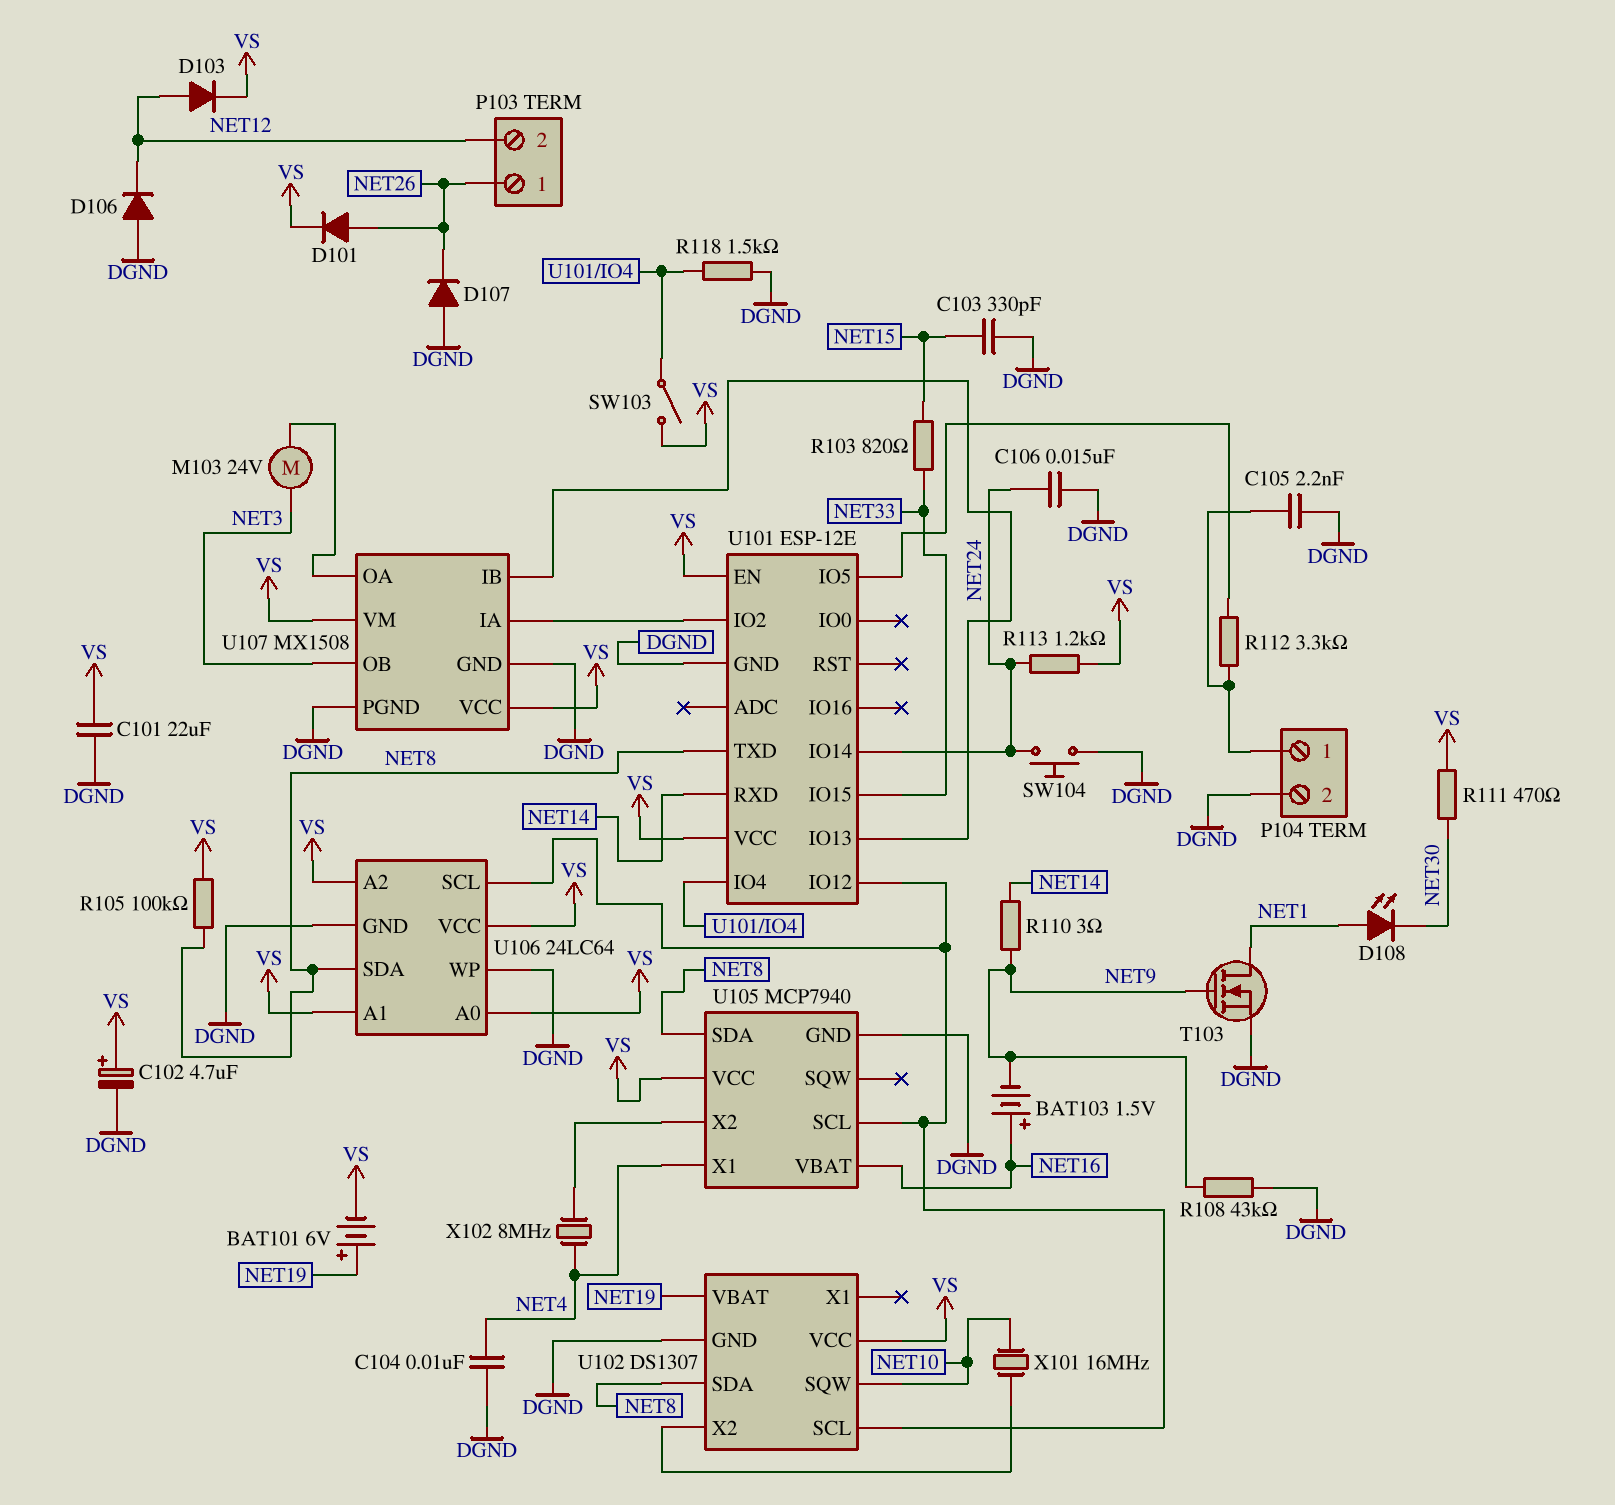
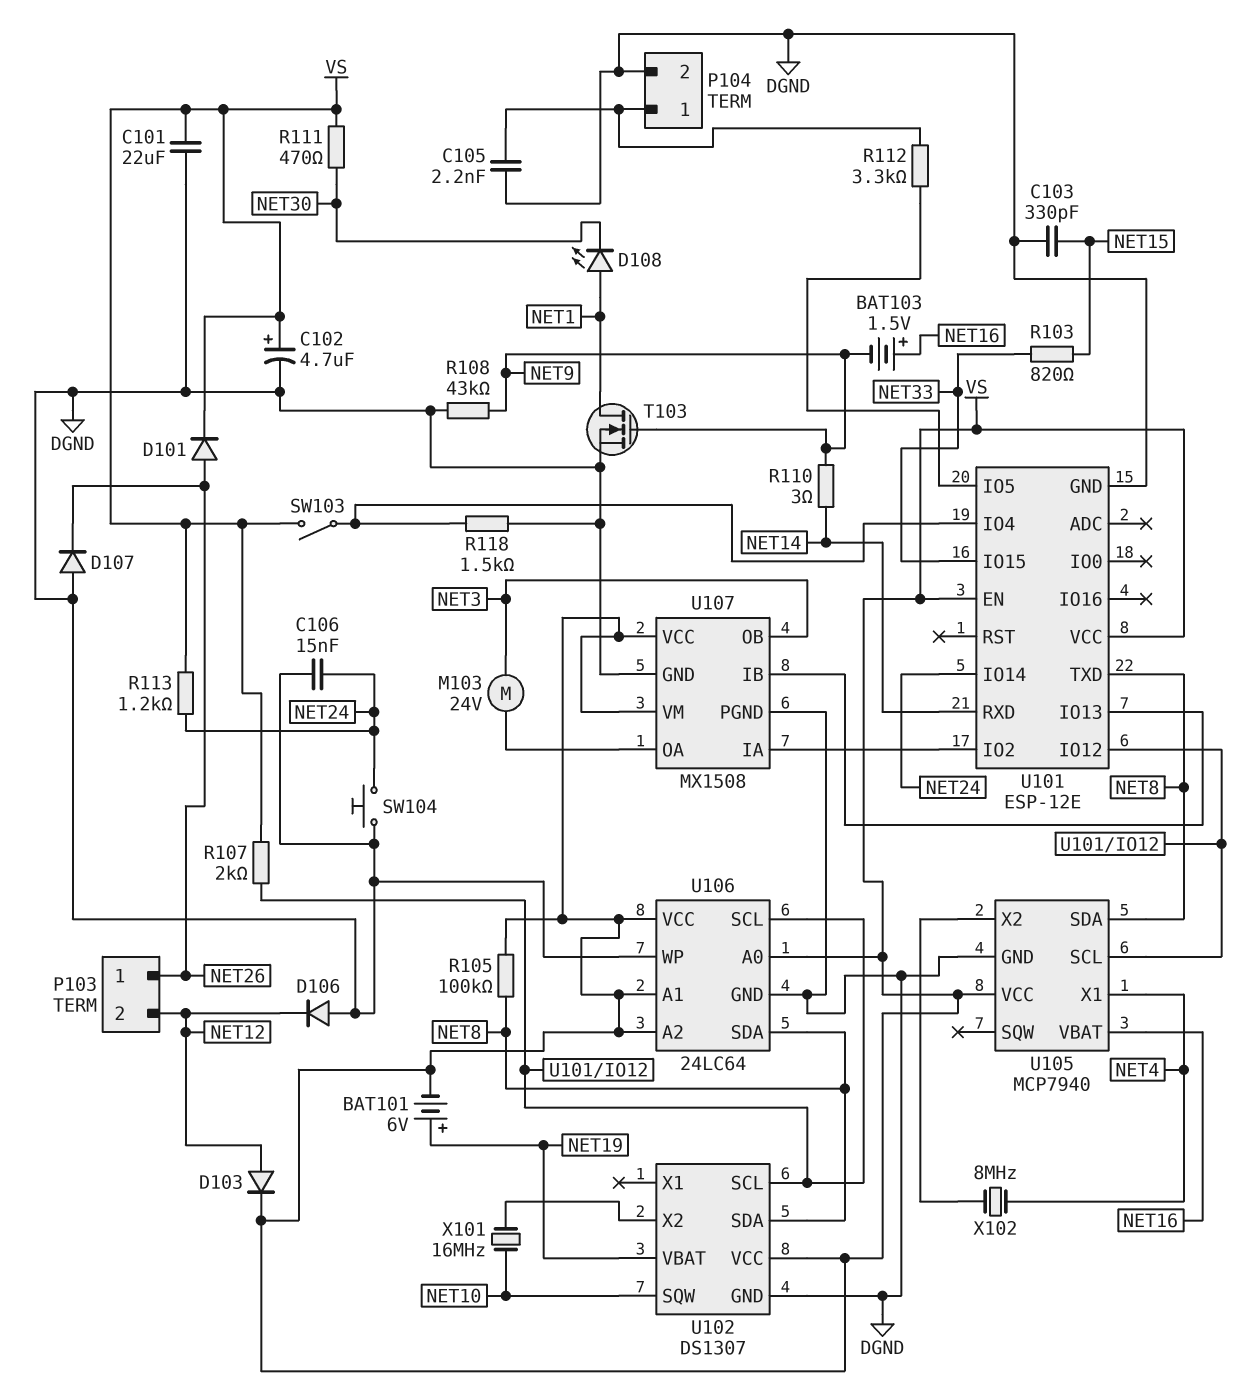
C104: 10nF (DGND, NET4) -> none
R107: none -> 2k (U101/IO12, VS)

